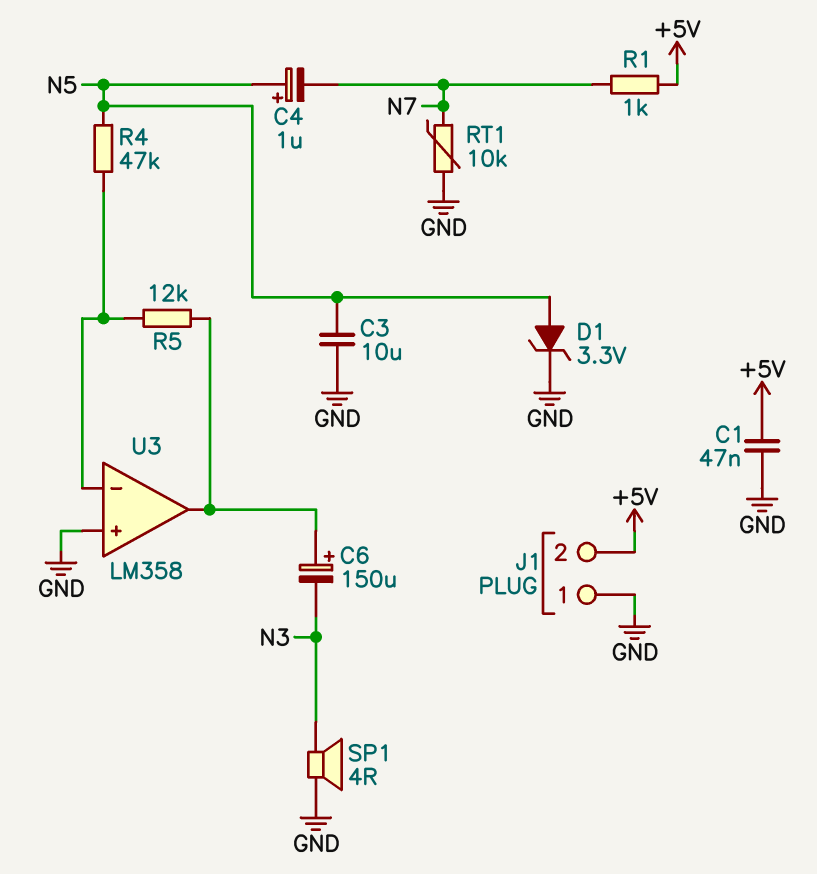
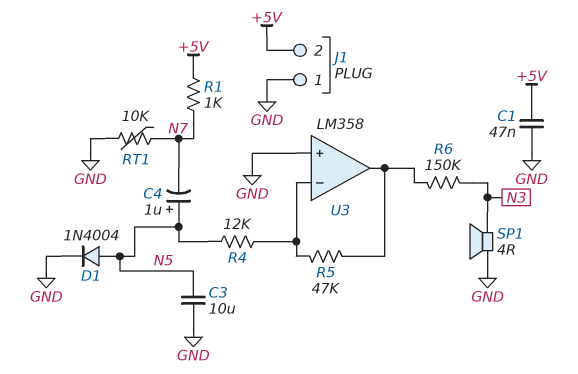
C6: 150uF (plus U3/out, minus N3) -> none
D1: zener 3.3V (A N5, K GND) -> diode 1N4004 (A N5, K GND)
R4: 47k (N5, U3/in-) -> 12k (N5, U3/in-)
R5: 12k (U3/in-, U3/out) -> 47k (U3/in-, U3/out)
R6: none -> 150k (N3, U3/out)

